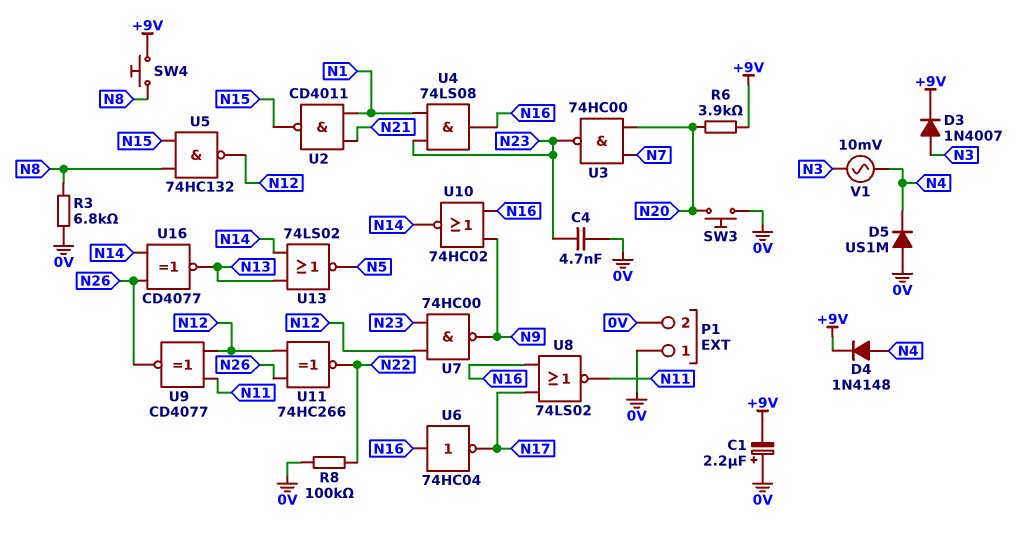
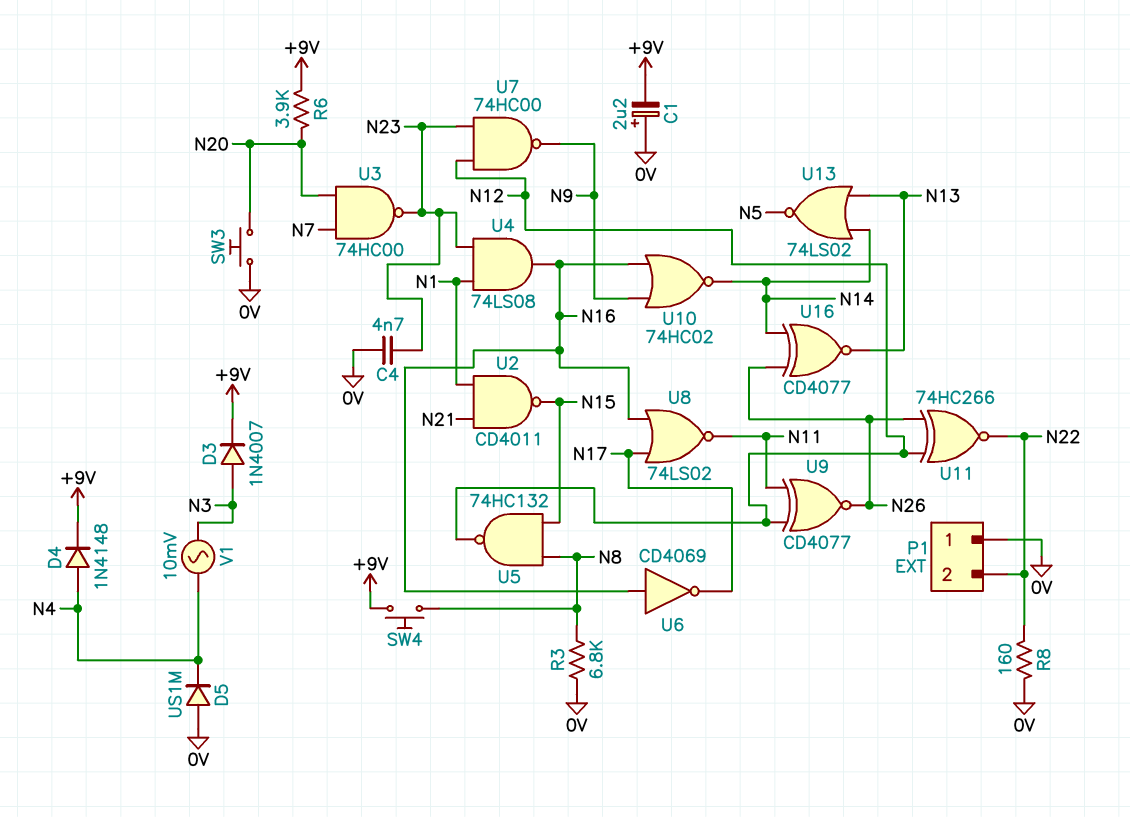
P1 pin 2: 0V -> N22
R8: 100k (0V, N22) -> 160 (0V, N22)
U6: NOT 74HC04 (in N16, out N17) -> NOT CD4069 (in N16, out N17)

